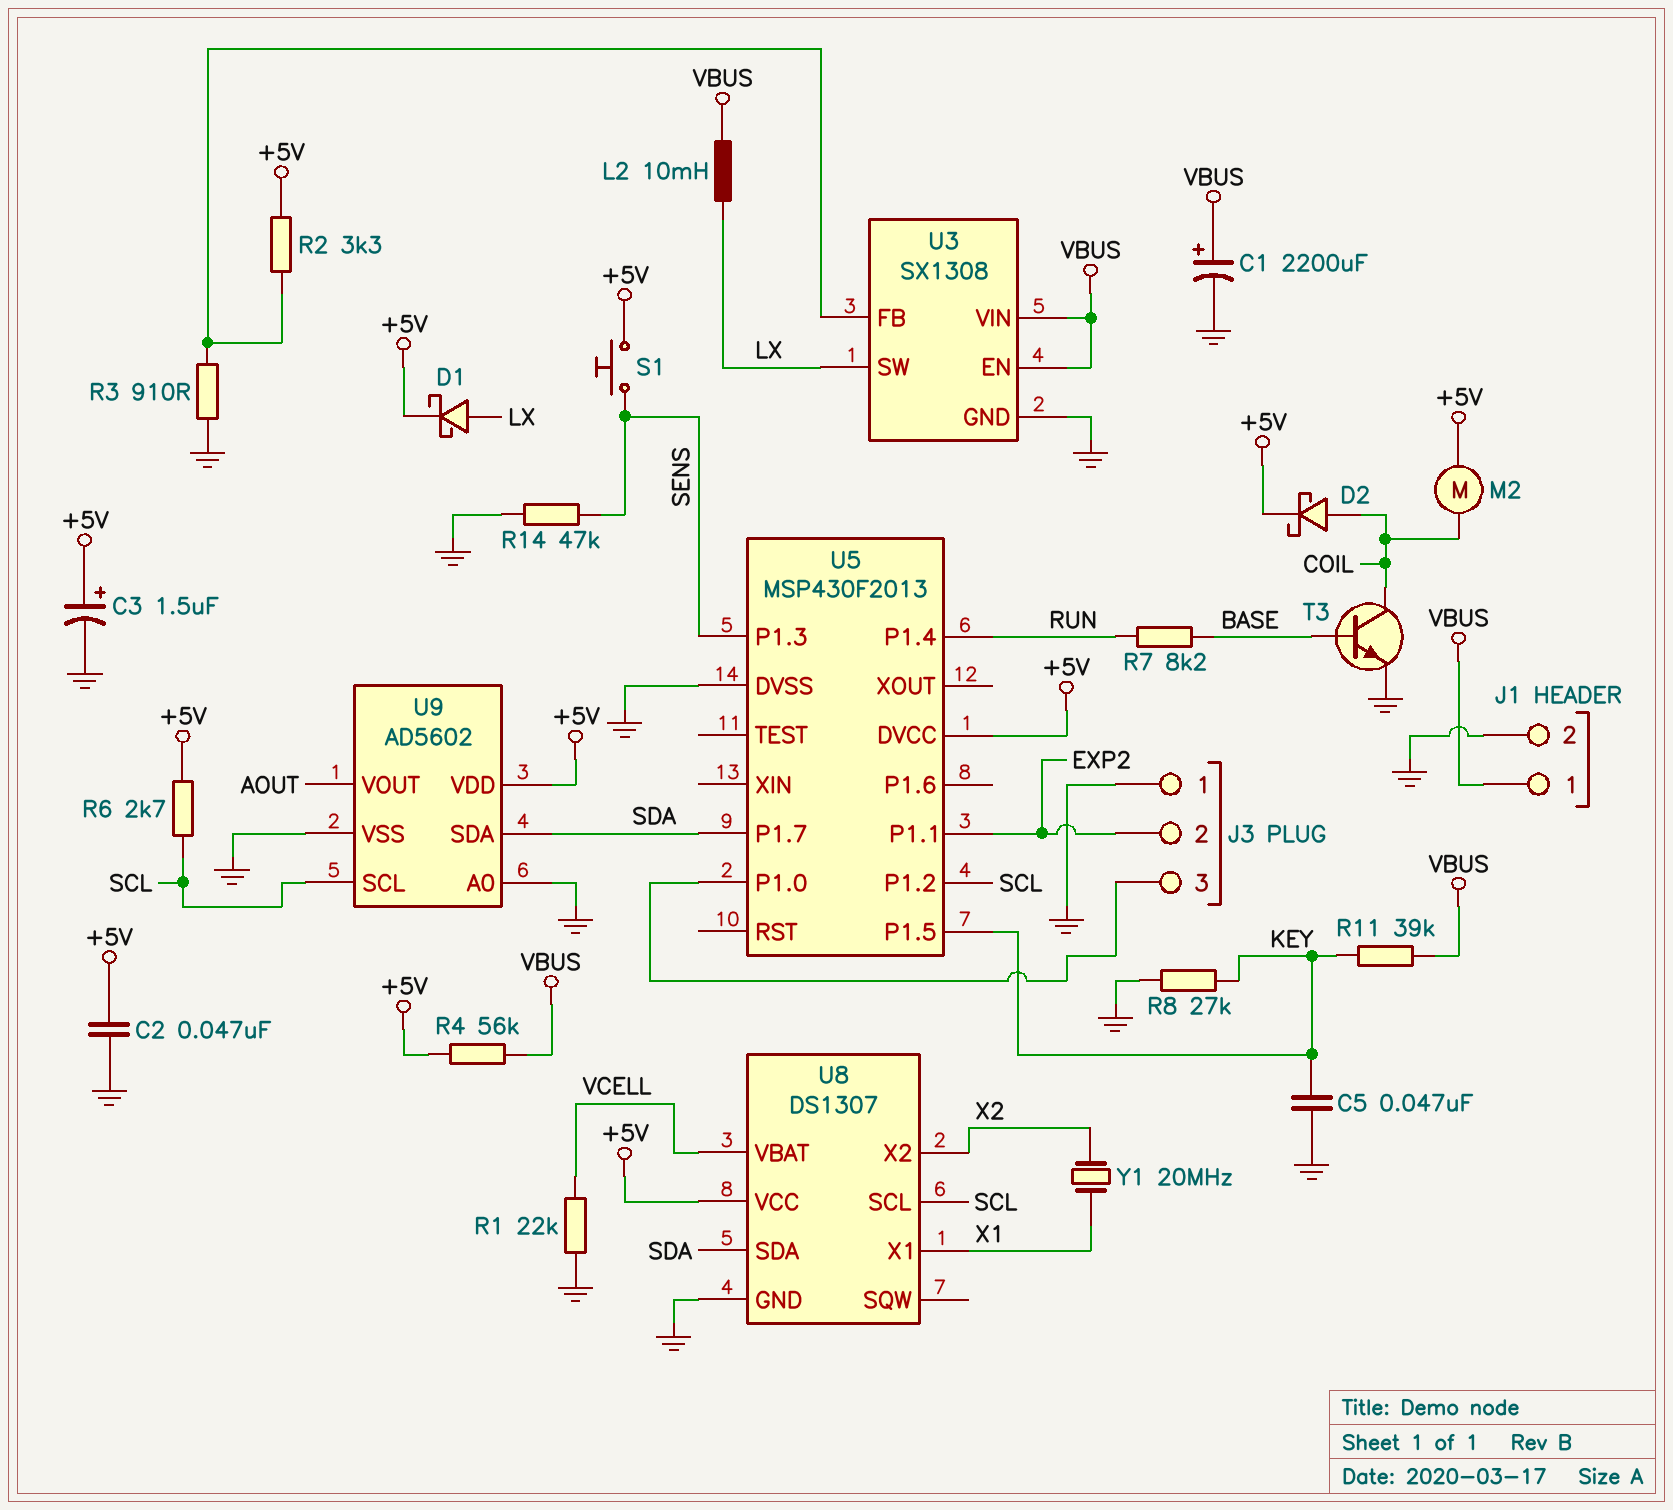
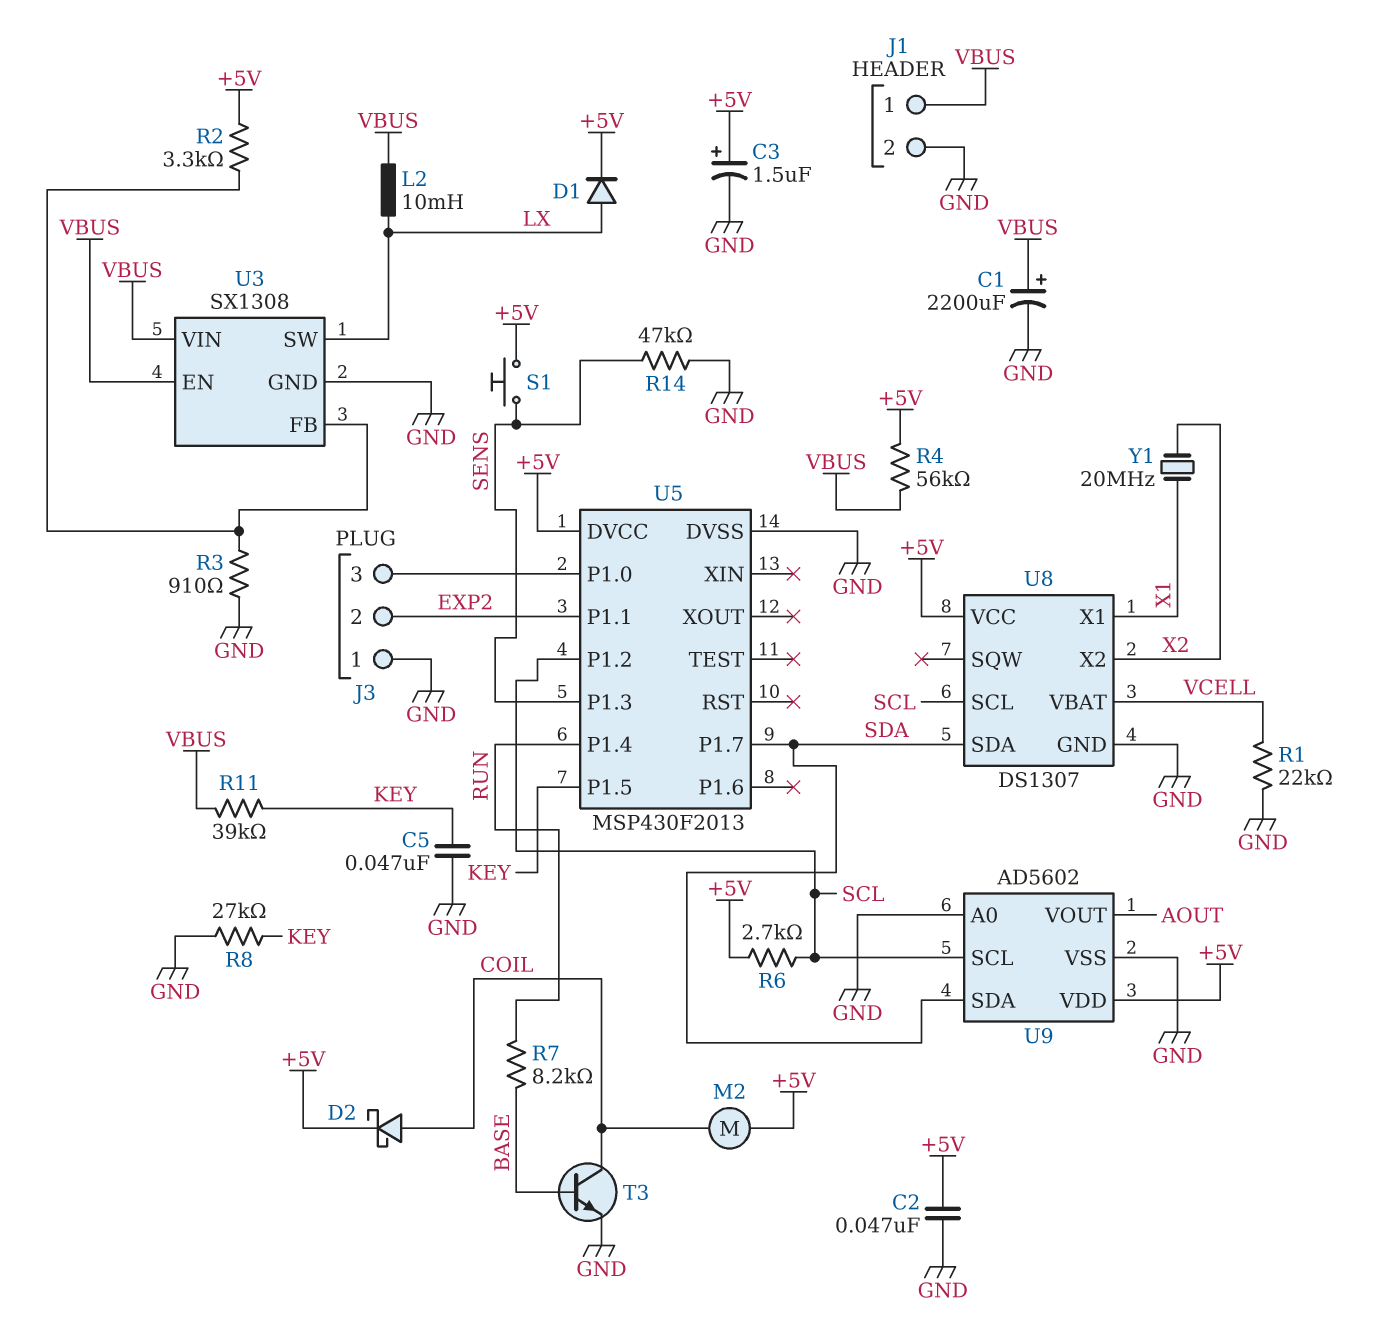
D1: schottky (A LX, K +5V) -> diode (A LX, K +5V)

